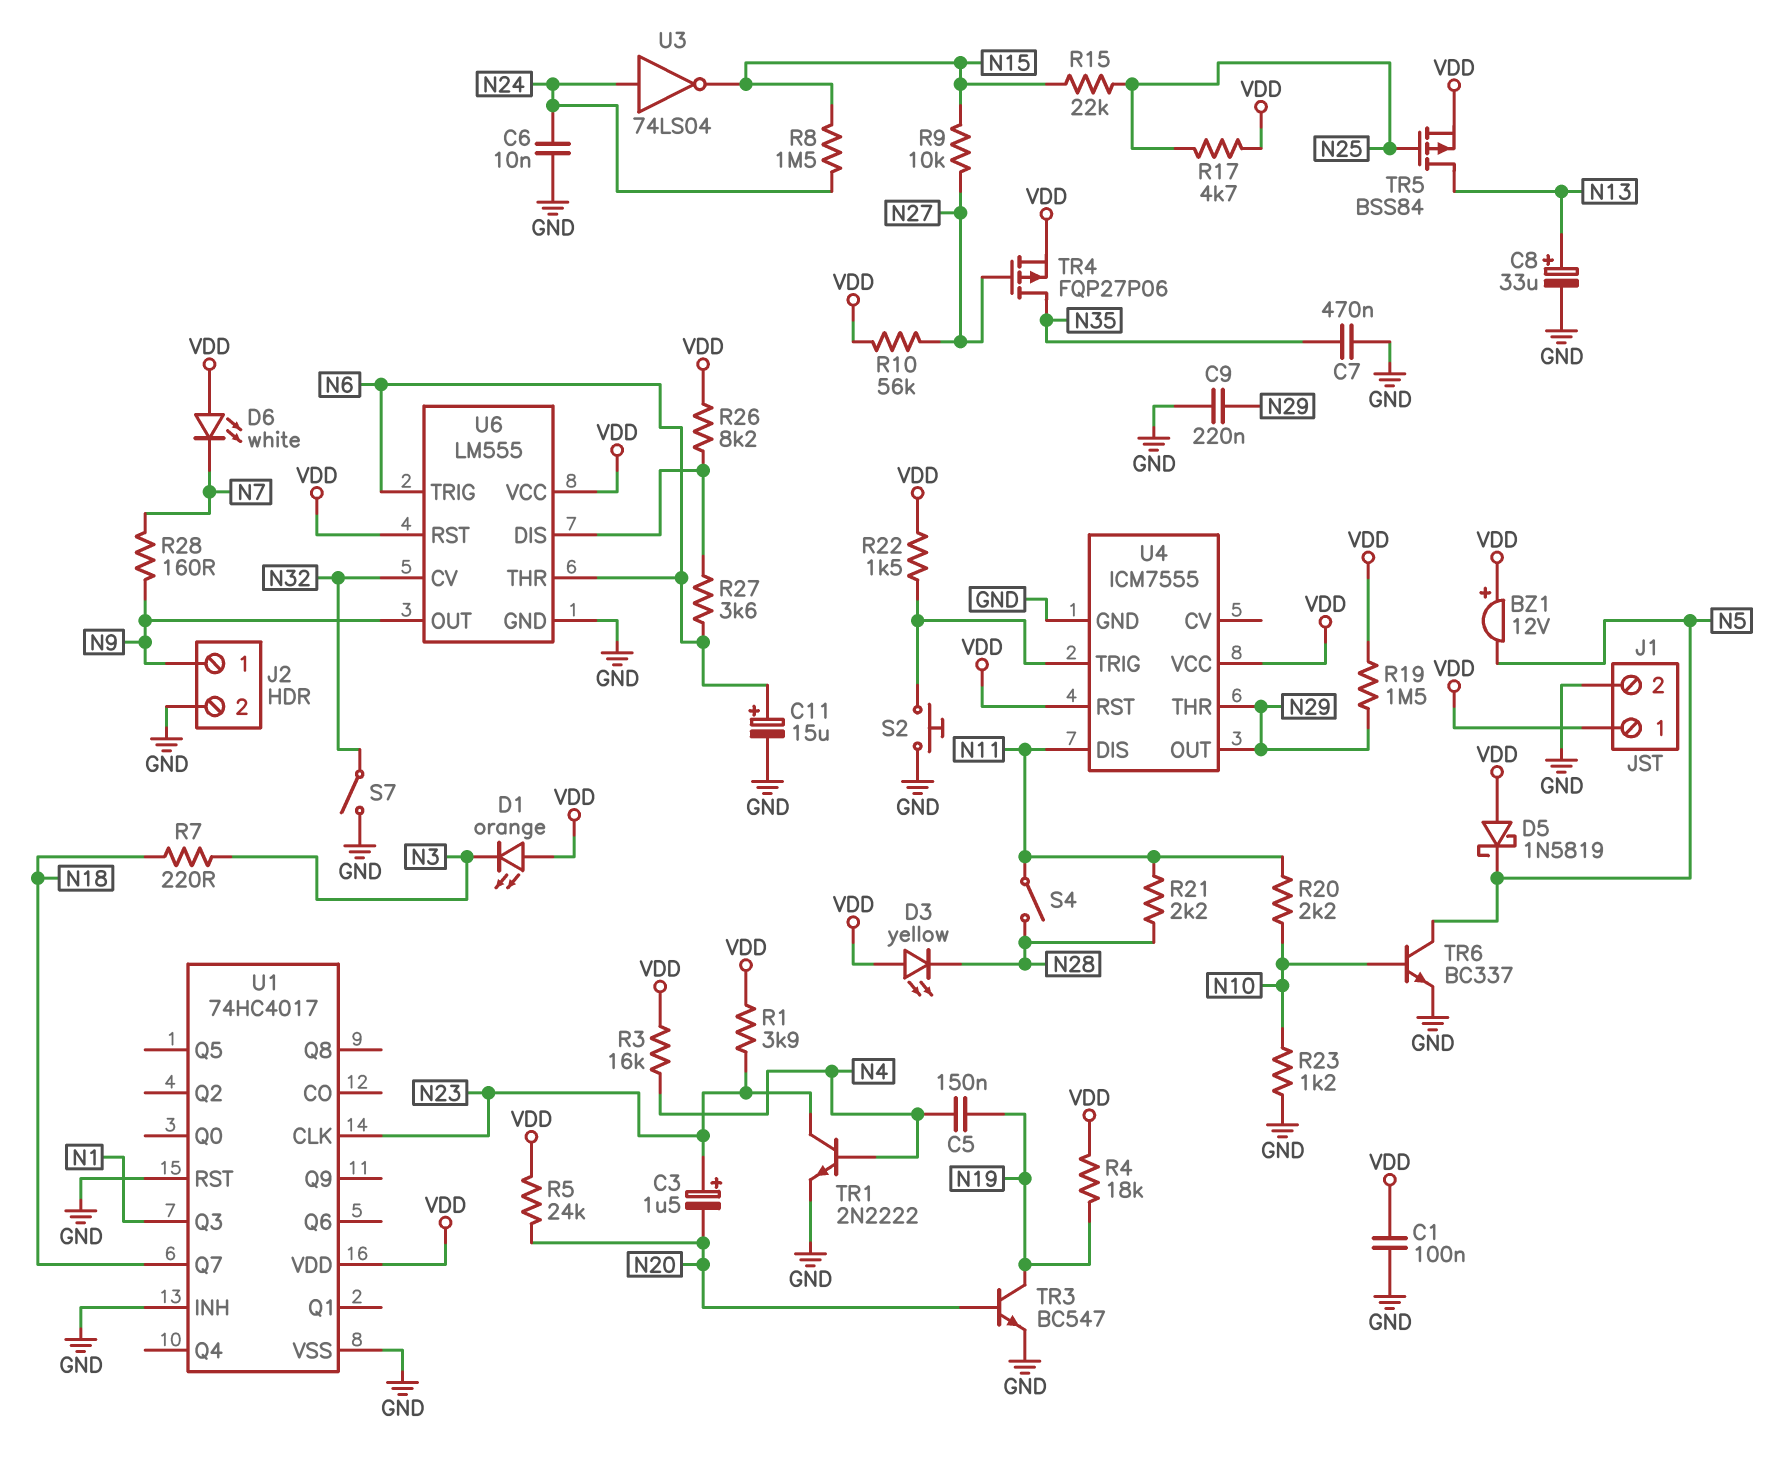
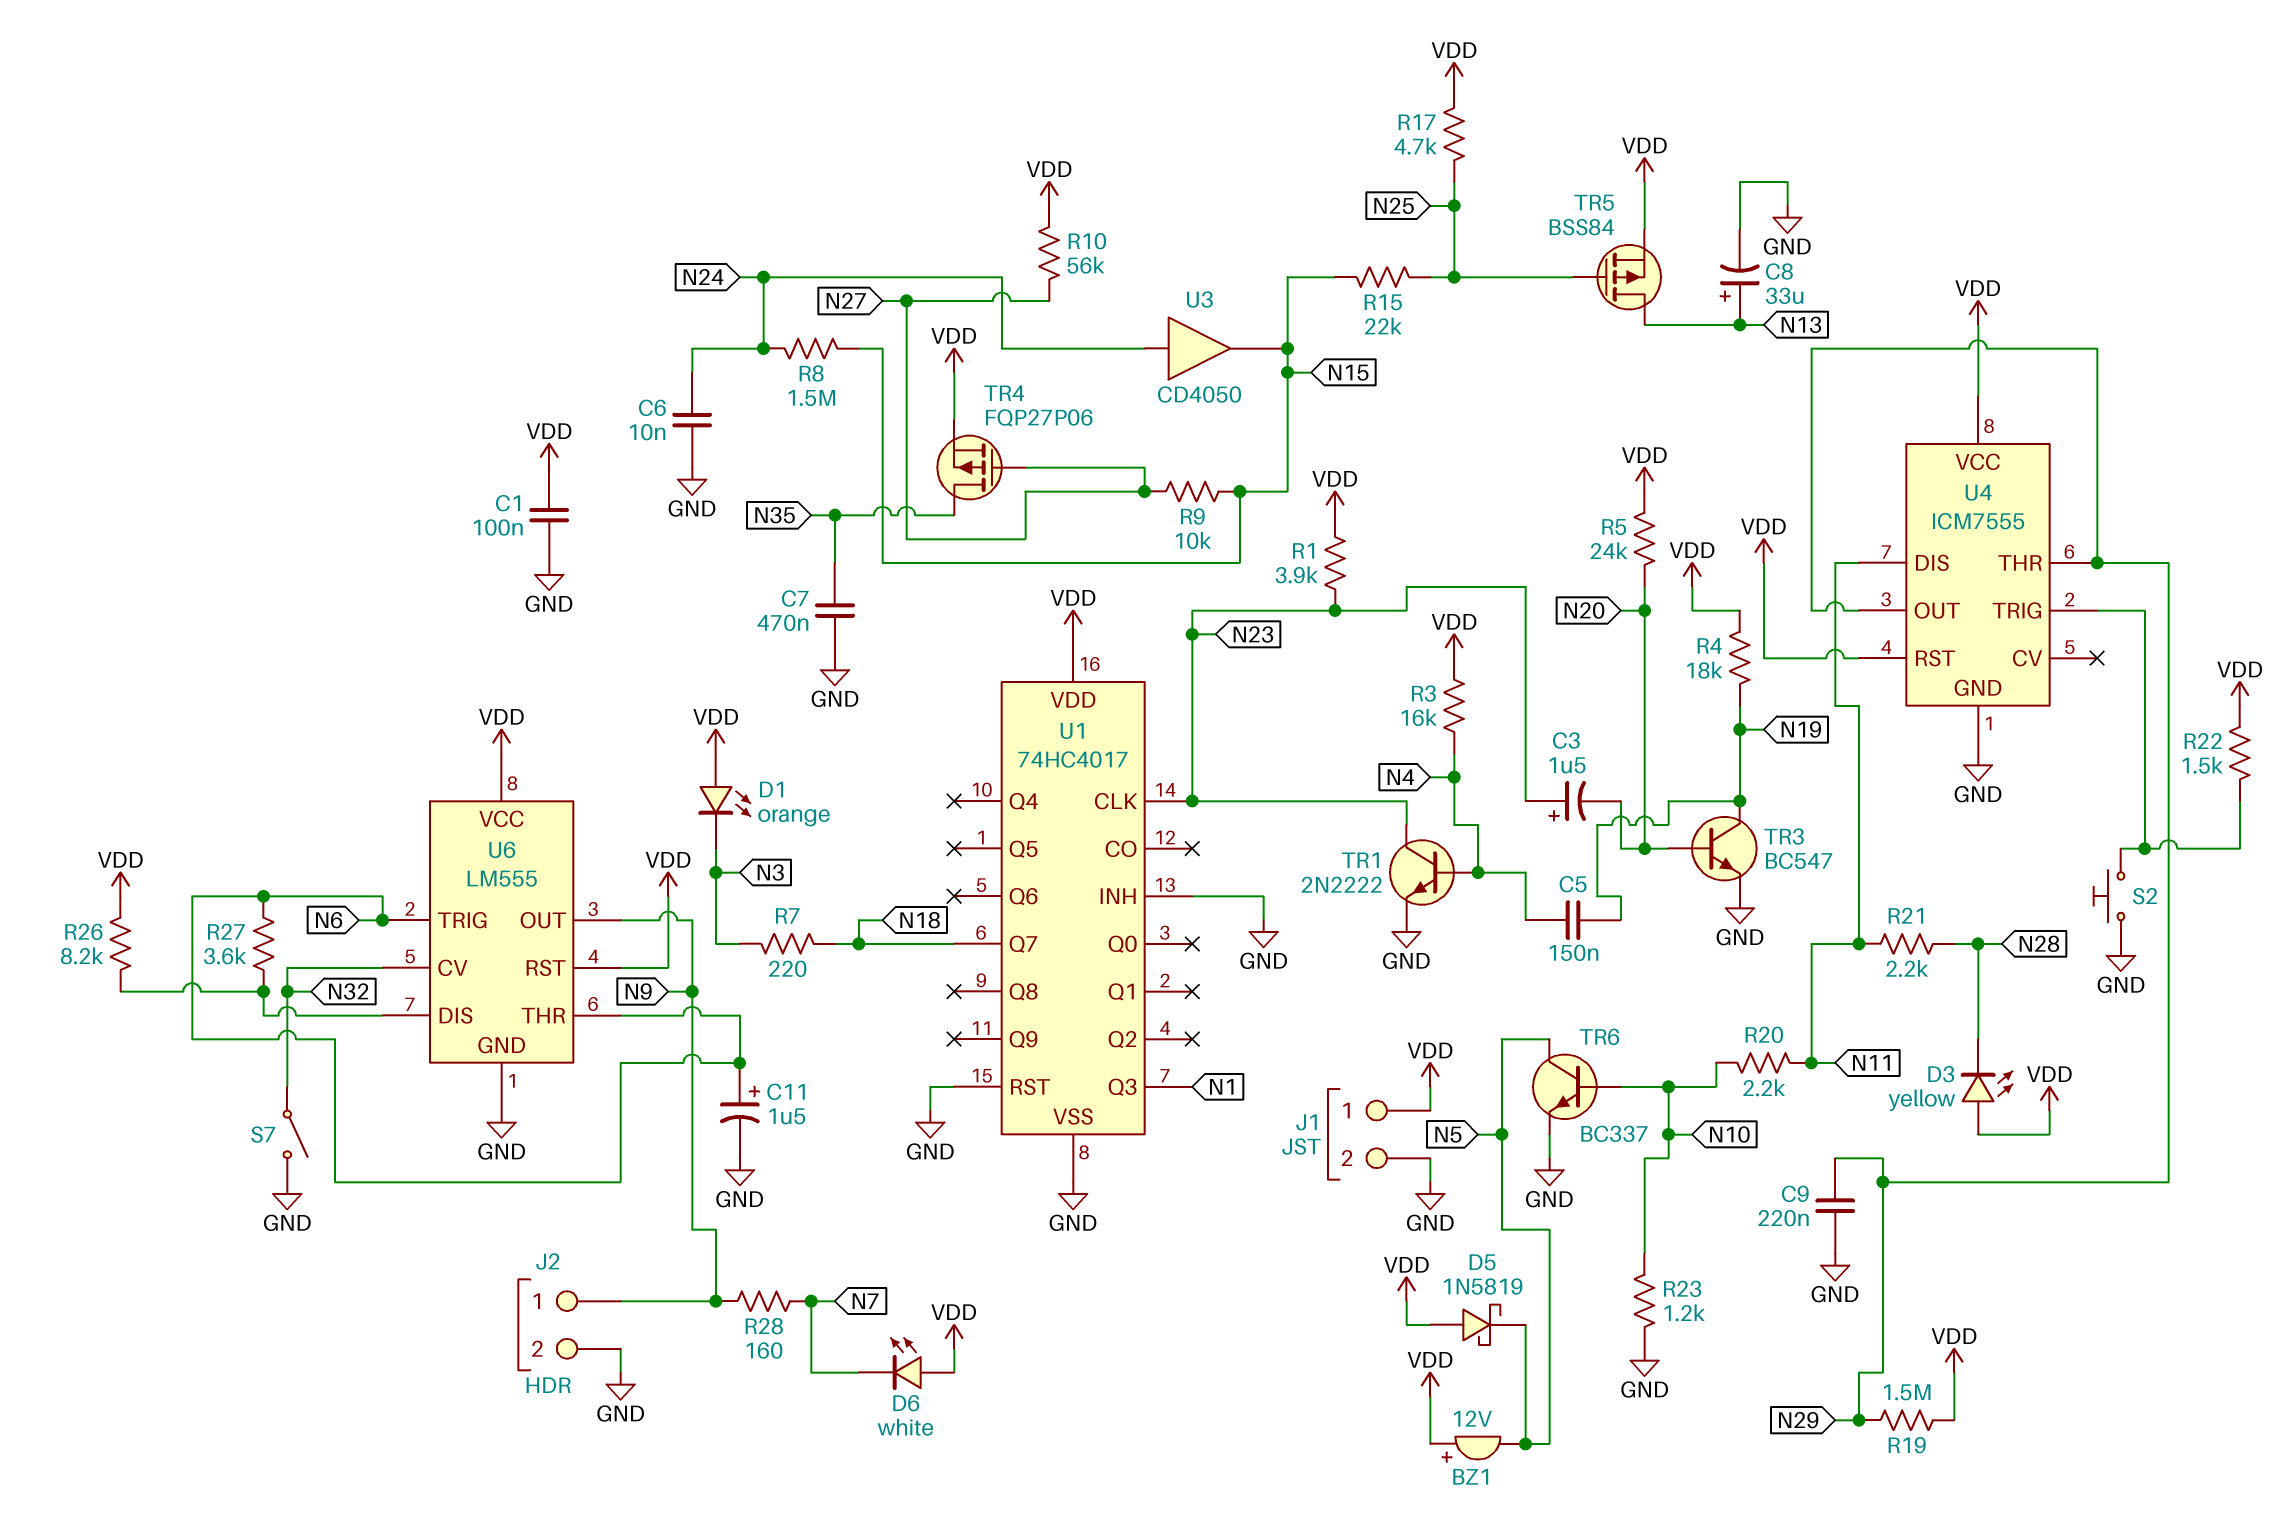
C11: 15uF (plus N6, minus GND) -> 1.5uF (plus N6, minus GND)
S4: switch (N11, N28) -> none
U3: NOT 74LS04 (in N24, out N15) -> buffer CD4050 (in N24, out N15)

